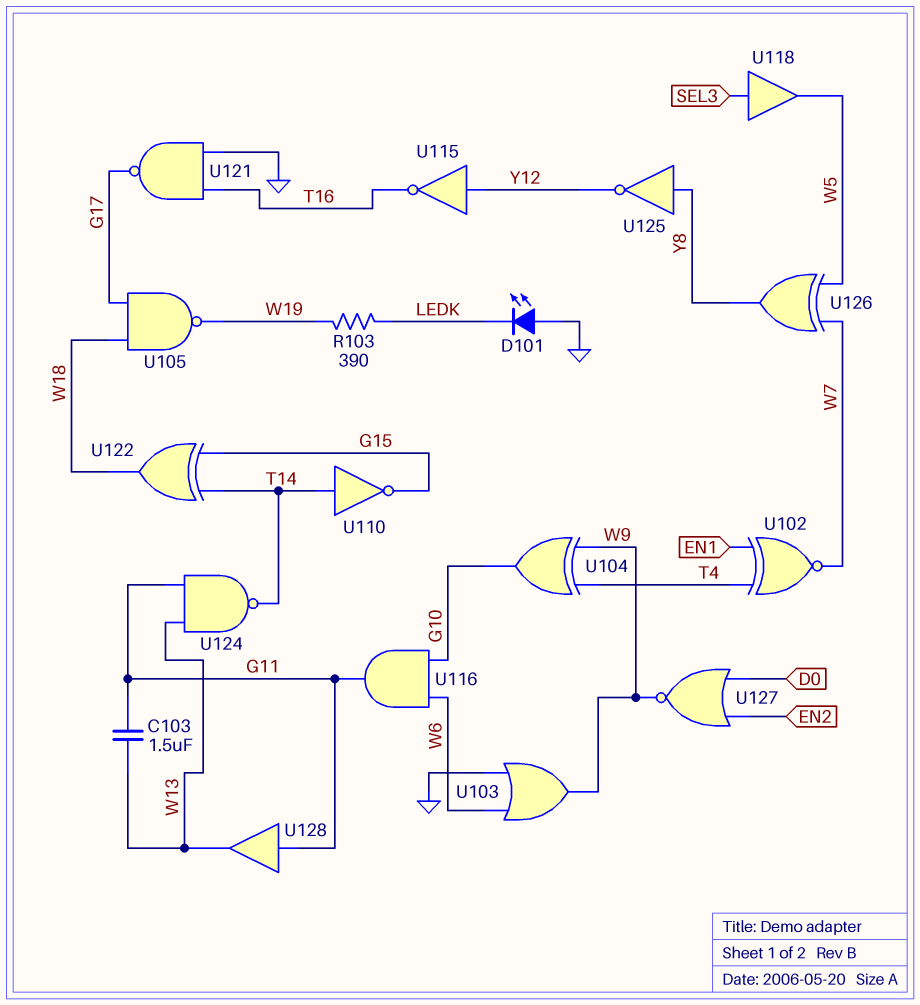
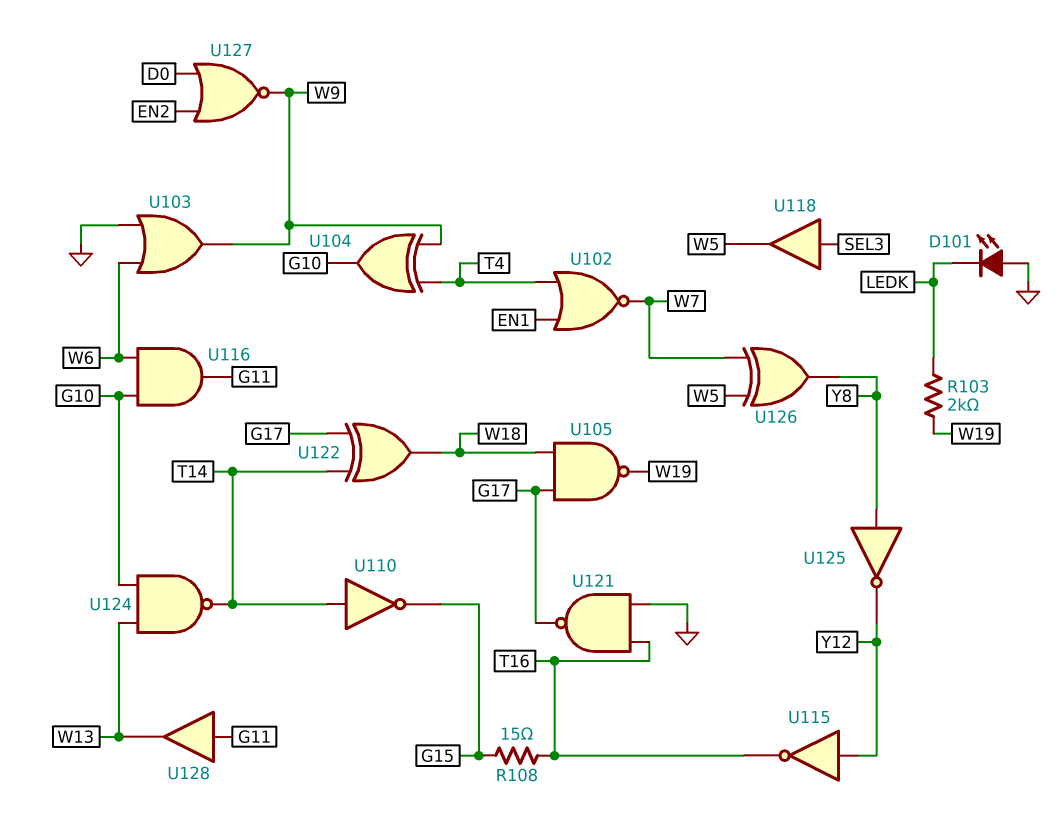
C103: 1.5uF (G11, W13) -> none
R103: 390 (LEDK, W19) -> 2k (LEDK, W19)
R108: none -> 15 (G15, T16)
U102: XNOR (in EN1, in T4, out W7) -> NOR (in EN1, in T4, out W7)
U122: XOR (in G15, in T14, out W18) -> XOR (in G17, in T14, out W18)
U124: NAND (in G11, in W13, out T14) -> NAND (in G10, in W13, out T14)

